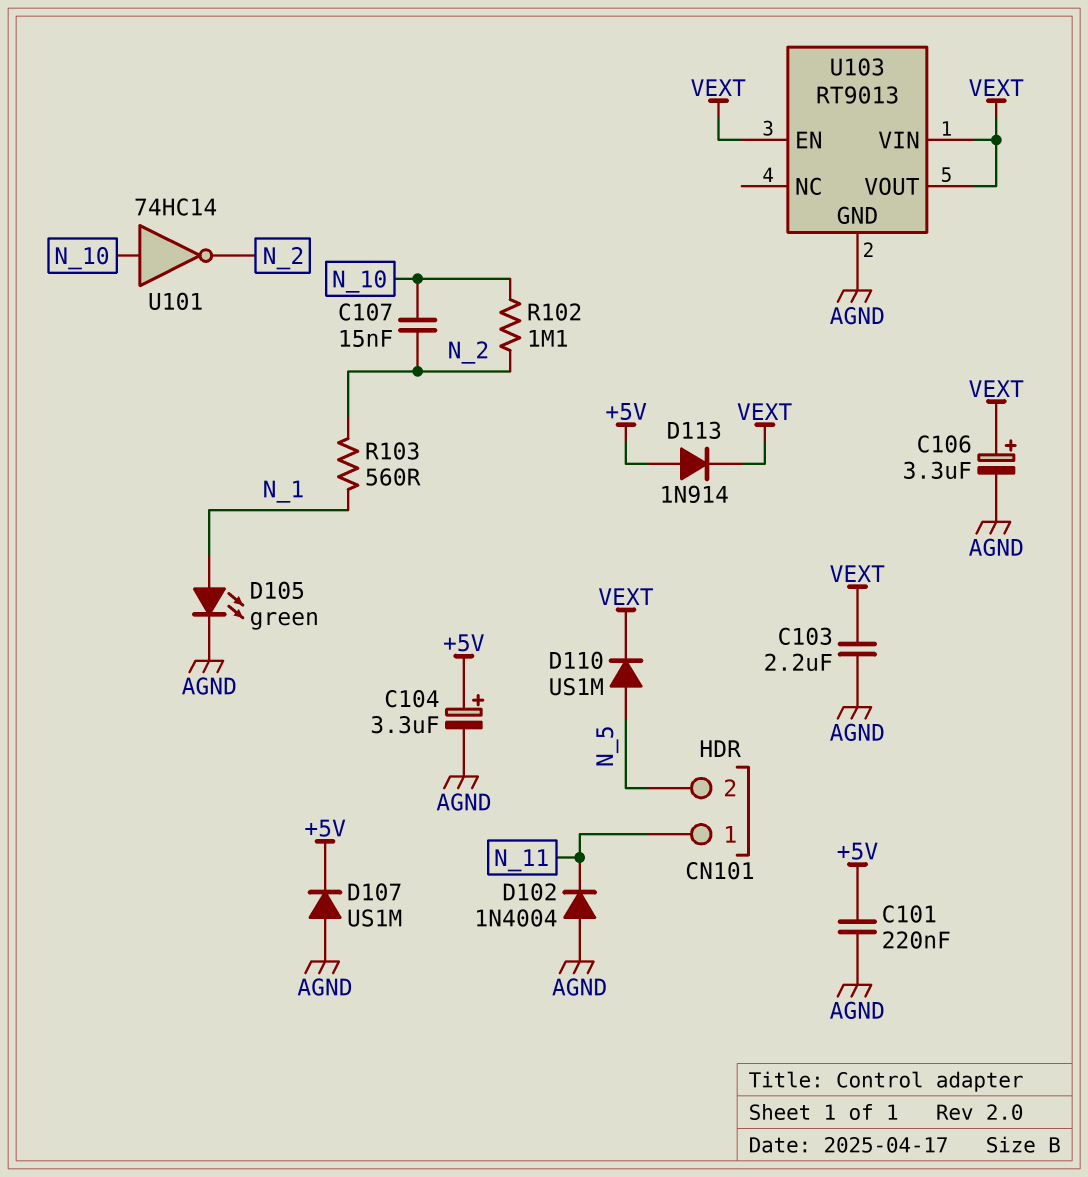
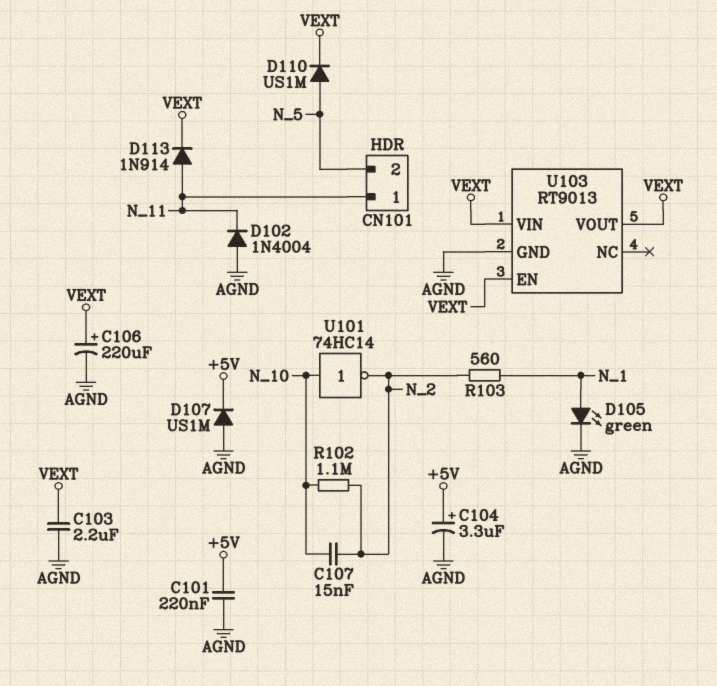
C106: 3.3uF (plus VEXT, minus AGND) -> 220uF (plus VEXT, minus AGND)
D113: diode 1N914 (A +5V, K VEXT) -> diode 1N914 (A N_11, K VEXT)

